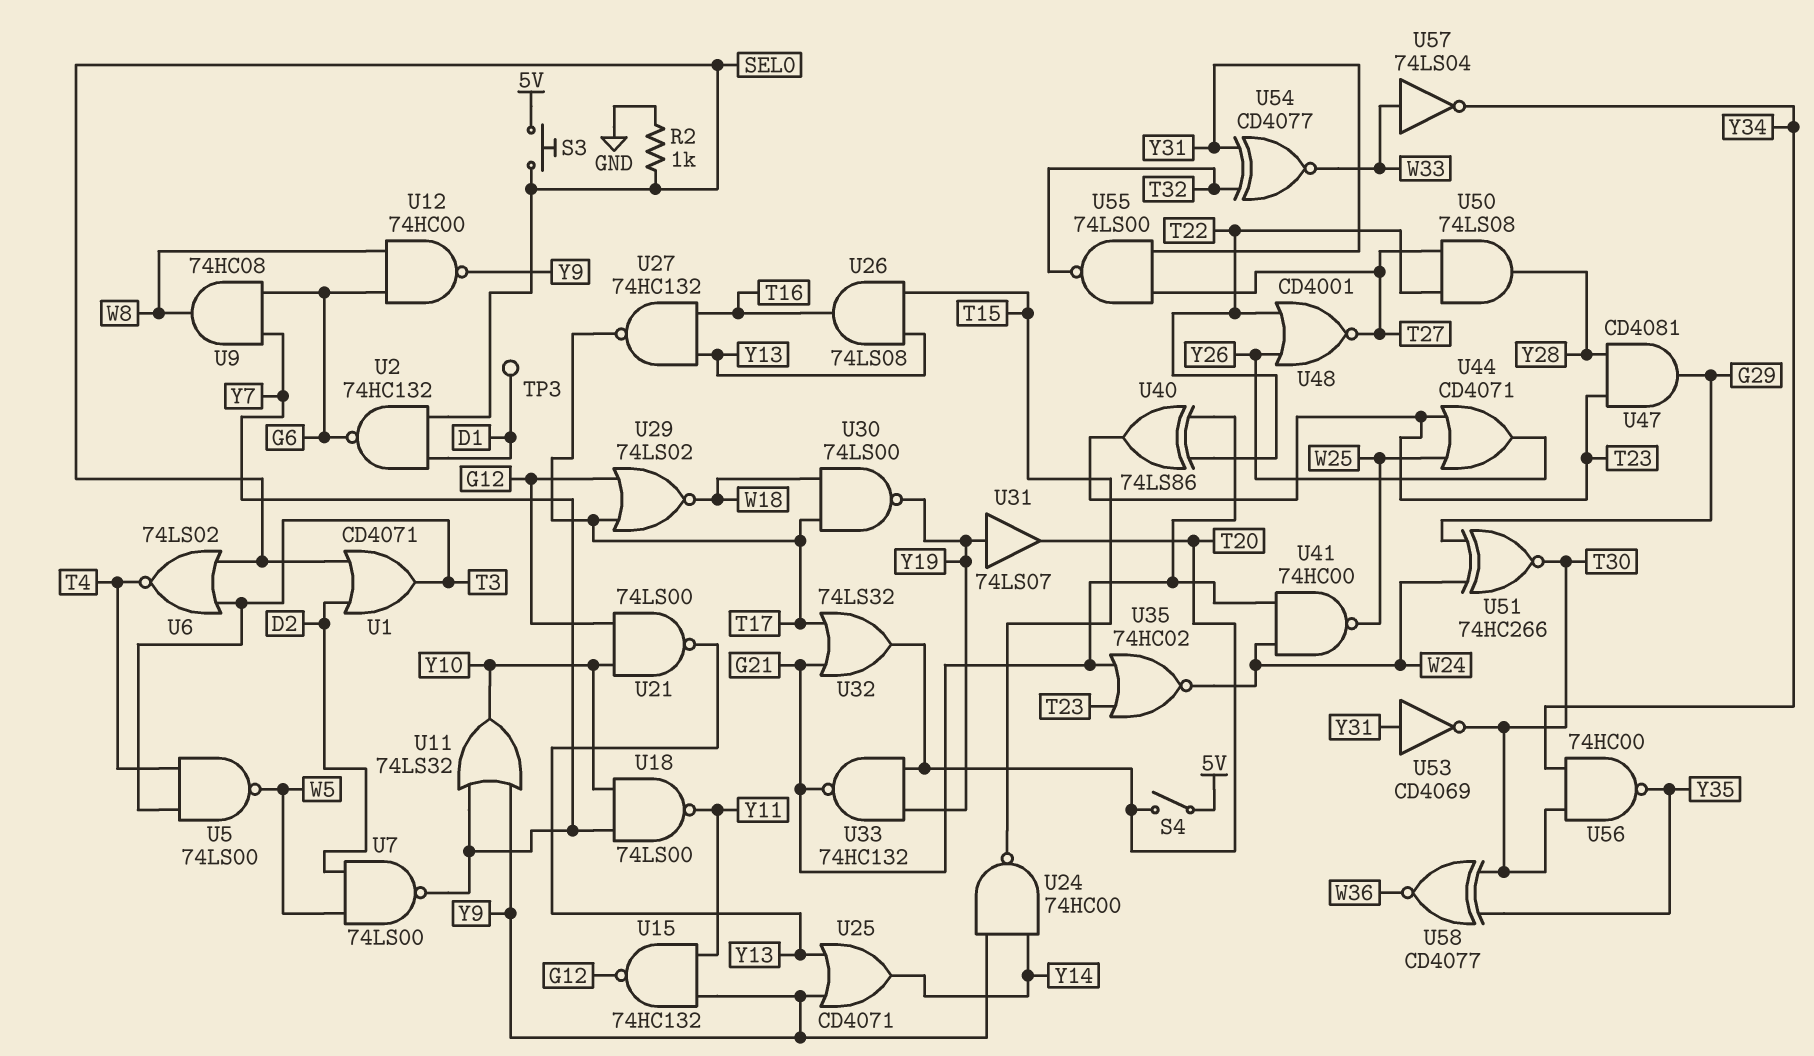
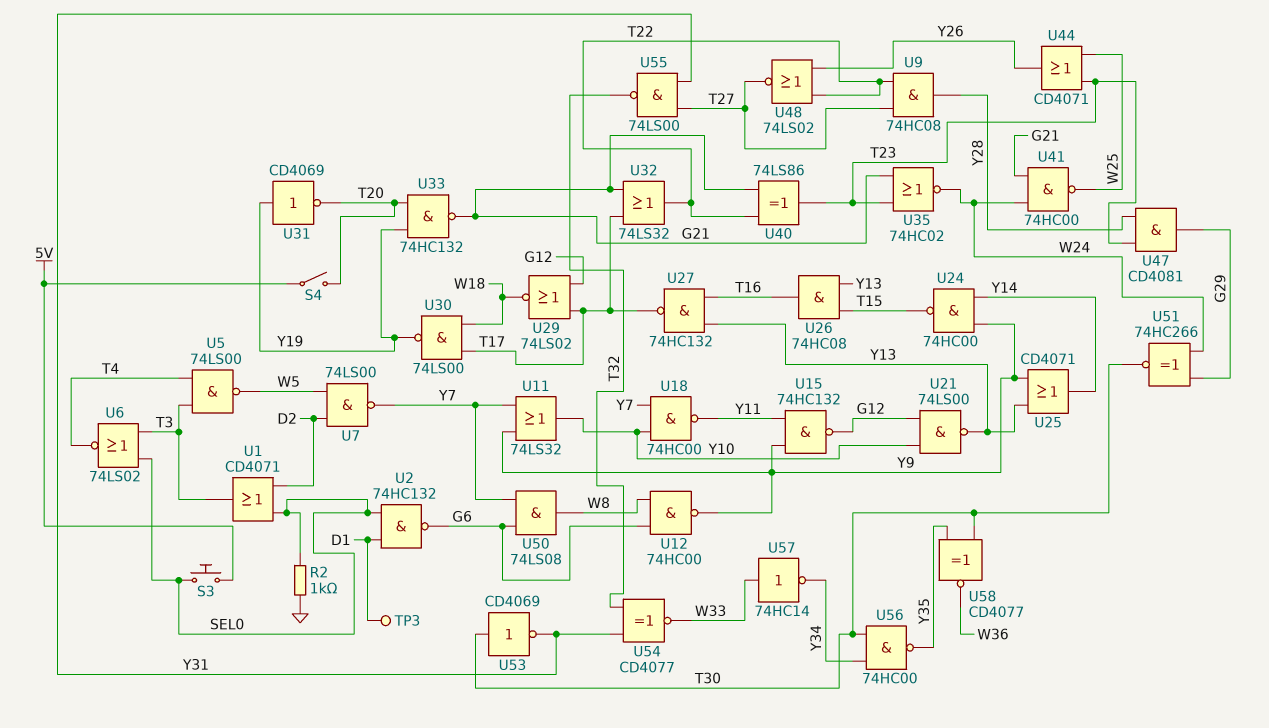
U9: AND 74HC08 (in G6, in Y7, out W8) -> AND 74HC08 (in T22, in T27, out Y28)
U18: NAND 74LS00 (in Y7, in Y10, out Y11) -> NAND 74HC00 (in Y7, in Y10, out Y11)
U26: AND 74LS08 (in T15, in Y13, out T16) -> AND 74HC08 (in T15, in Y13, out T16)
U31: buffer 74LS07 (in Y19, out T20) -> NOT CD4069 (in Y19, out T20)
U32: OR 74LS32 (in G21, in T17, out T20) -> OR 74LS32 (in G21, in T17, out T22)
U48: NOR CD4001 (in T22, in Y26, out T27) -> NOR 74LS02 (in T22, in Y26, out T27)
U50: AND 74LS08 (in T22, in T27, out Y28) -> AND 74LS08 (in G6, in Y7, out W8)
U53: NOT CD4069 (in Y31, out T30) -> NOT CD4069 (in T30, out Y31)
U57: NOT 74LS04 (in W33, out Y34) -> NOT 74HC14 (in W33, out Y34)

